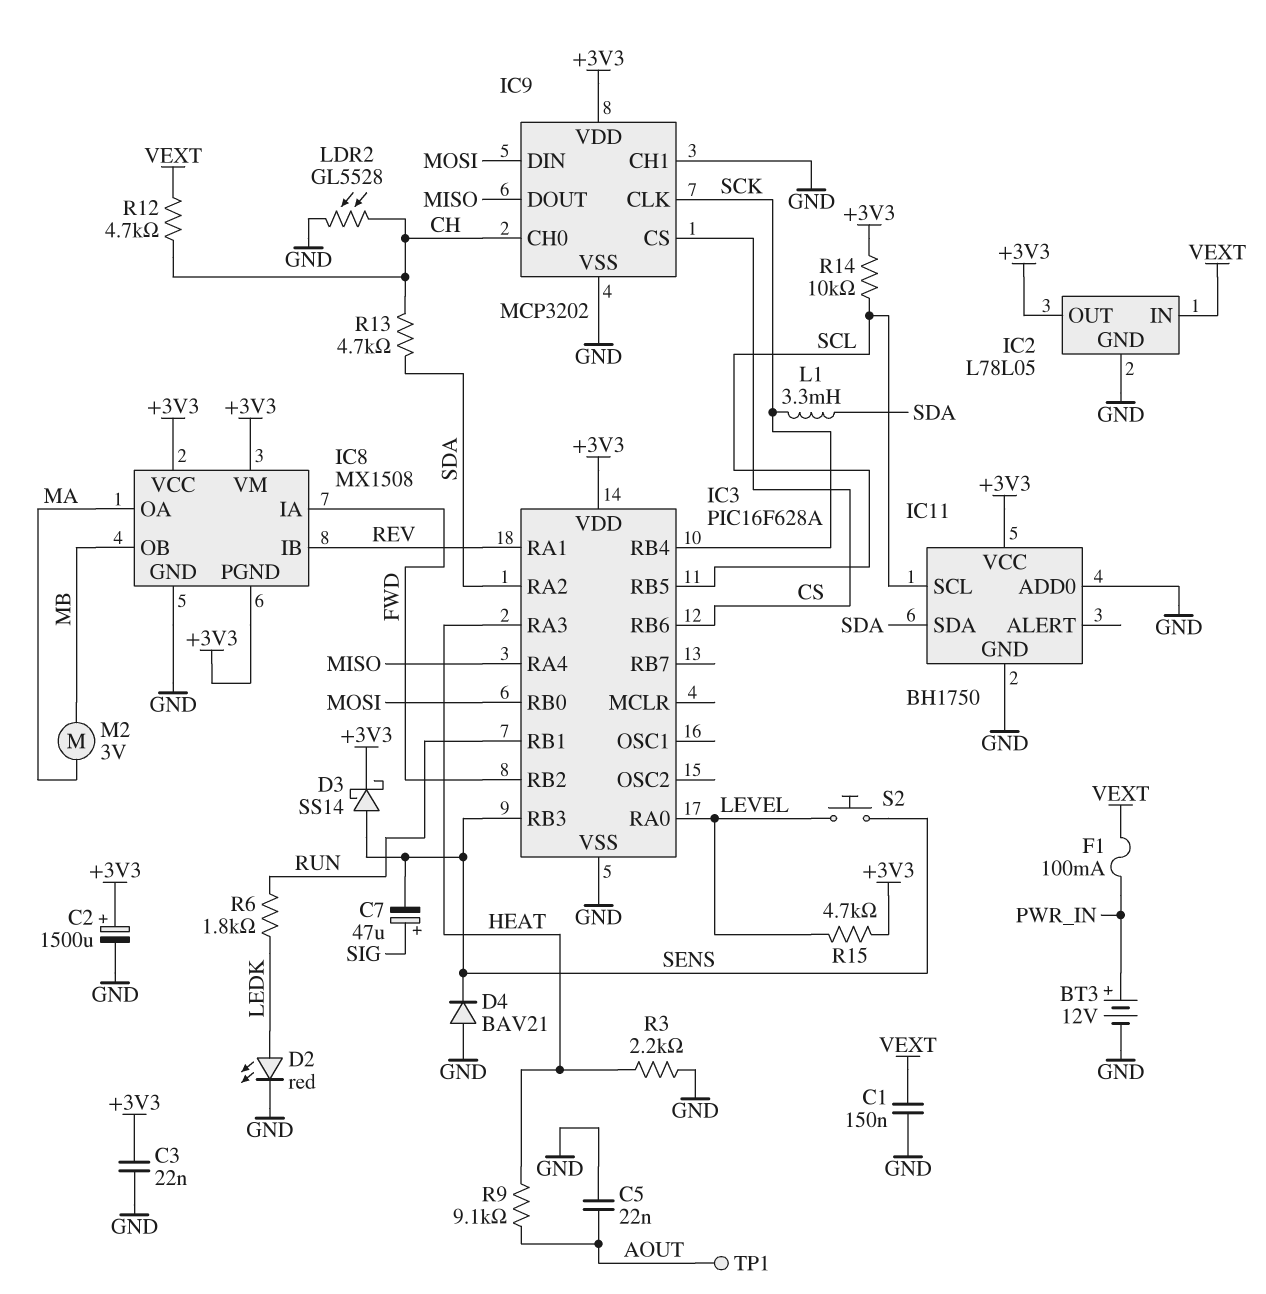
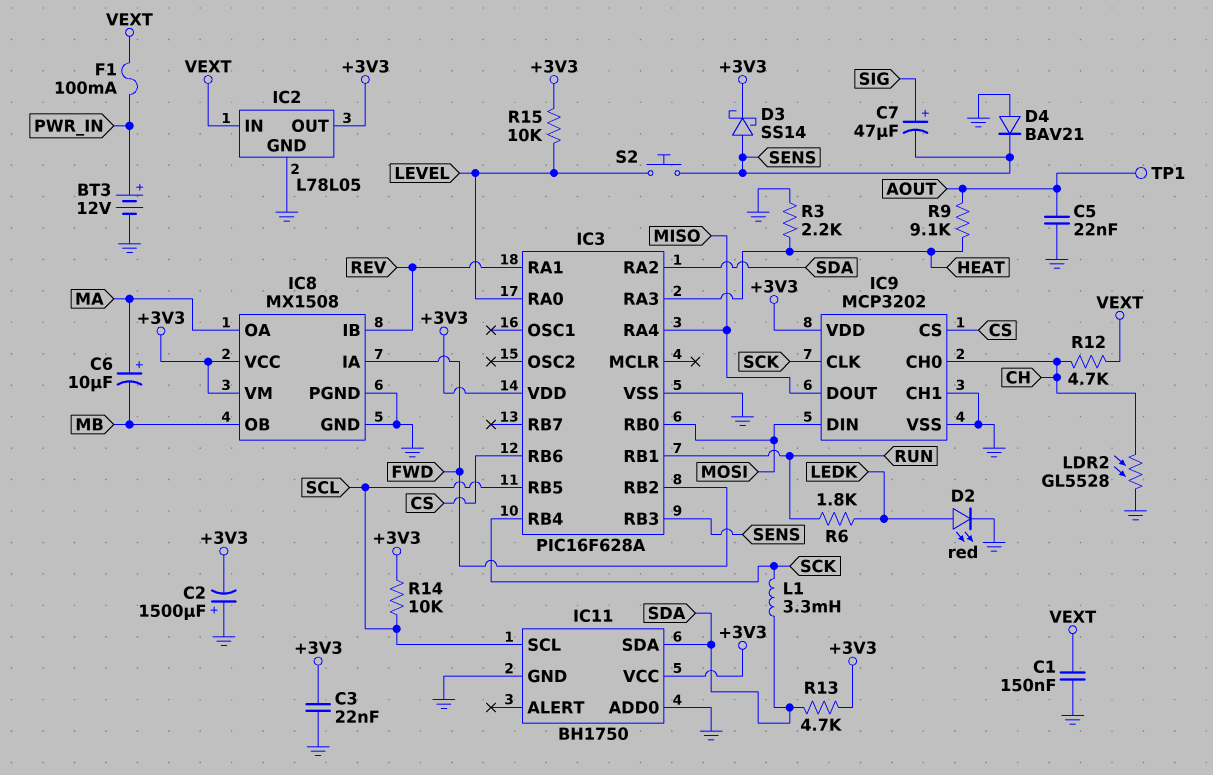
C2: 1500uF (plus +3V3, minus GND) -> 1500uF (plus GND, minus +3V3)
C6: none -> 10uF (plus MA, minus MB)
IC8 pin PGND: +3V3 -> GND
M2: motor 3V (MA, MB) -> none
R13: 4.7k (CH, SDA) -> 4.7k (+3V3, SDA)
R15: 4.7k (+3V3, LEVEL) -> 10k (+3V3, LEVEL)

